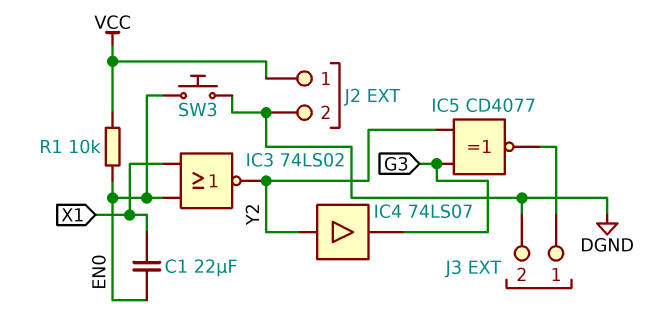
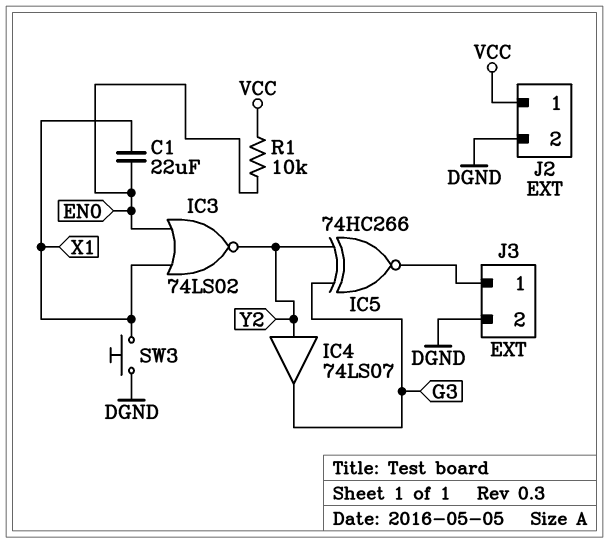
IC5: XNOR CD4077 (in G3, in Y2, out J3/1) -> XNOR 74HC266 (in G3, in Y2, out J3/1)
SW3: button (DGND, EN0) -> button (DGND, X1)

